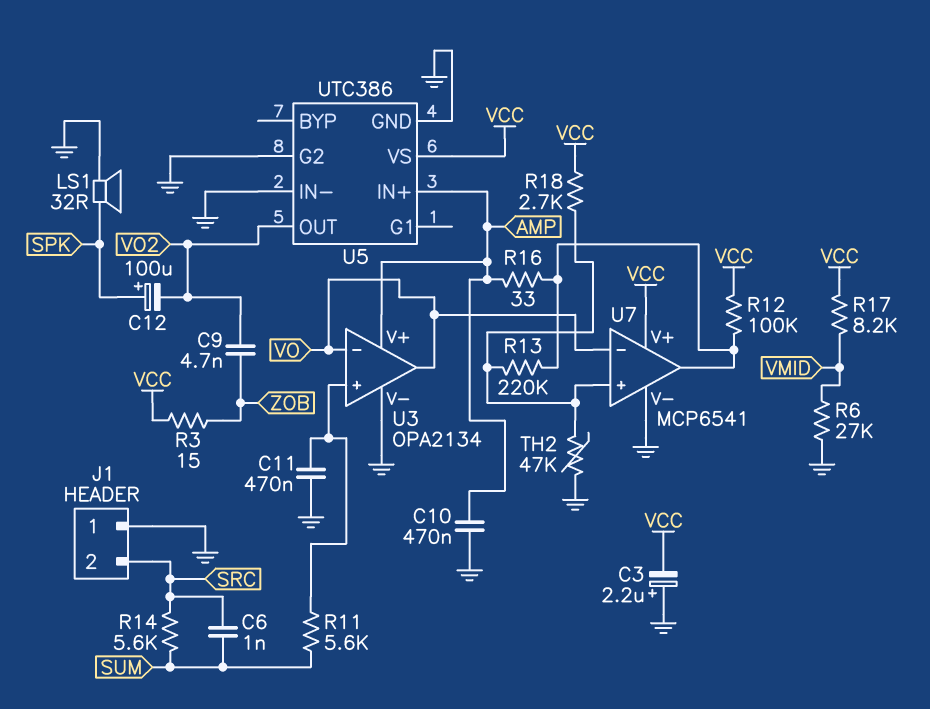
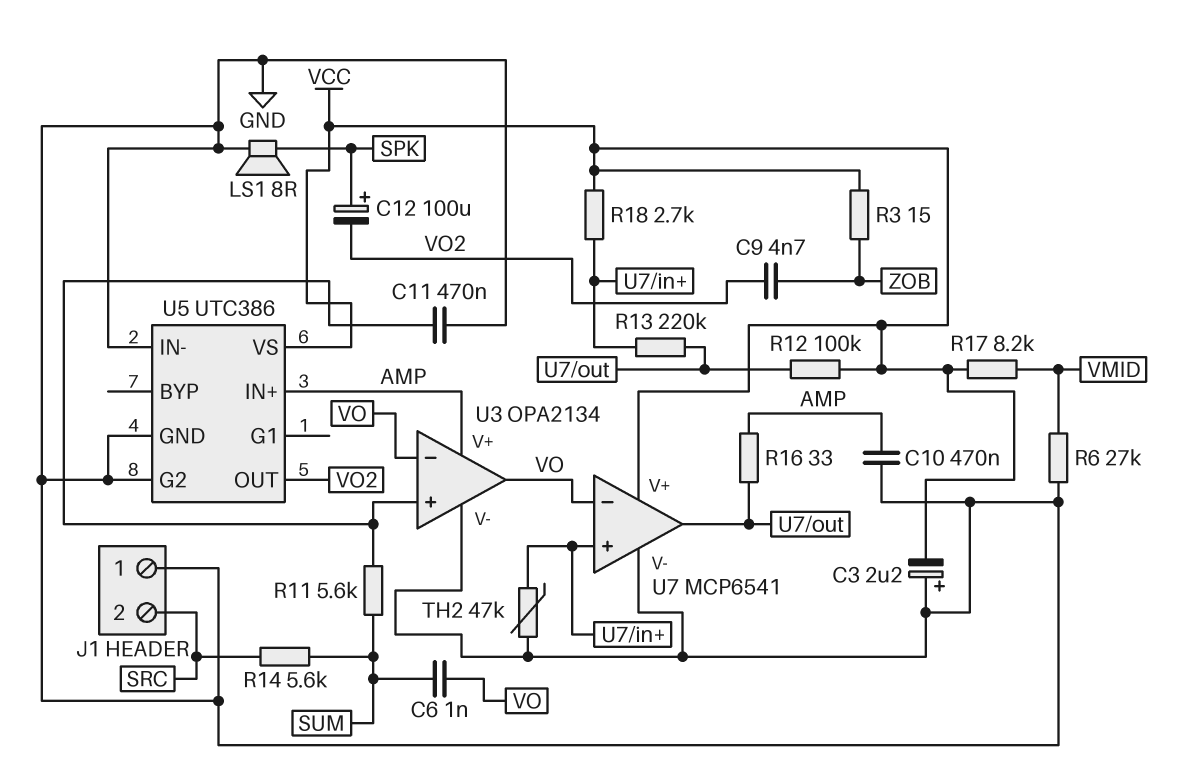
C6: 1nF (SRC, SUM) -> 1nF (SUM, VO)
LS1: speaker 32R (GND, SPK) -> speaker 8R (GND, SPK)

